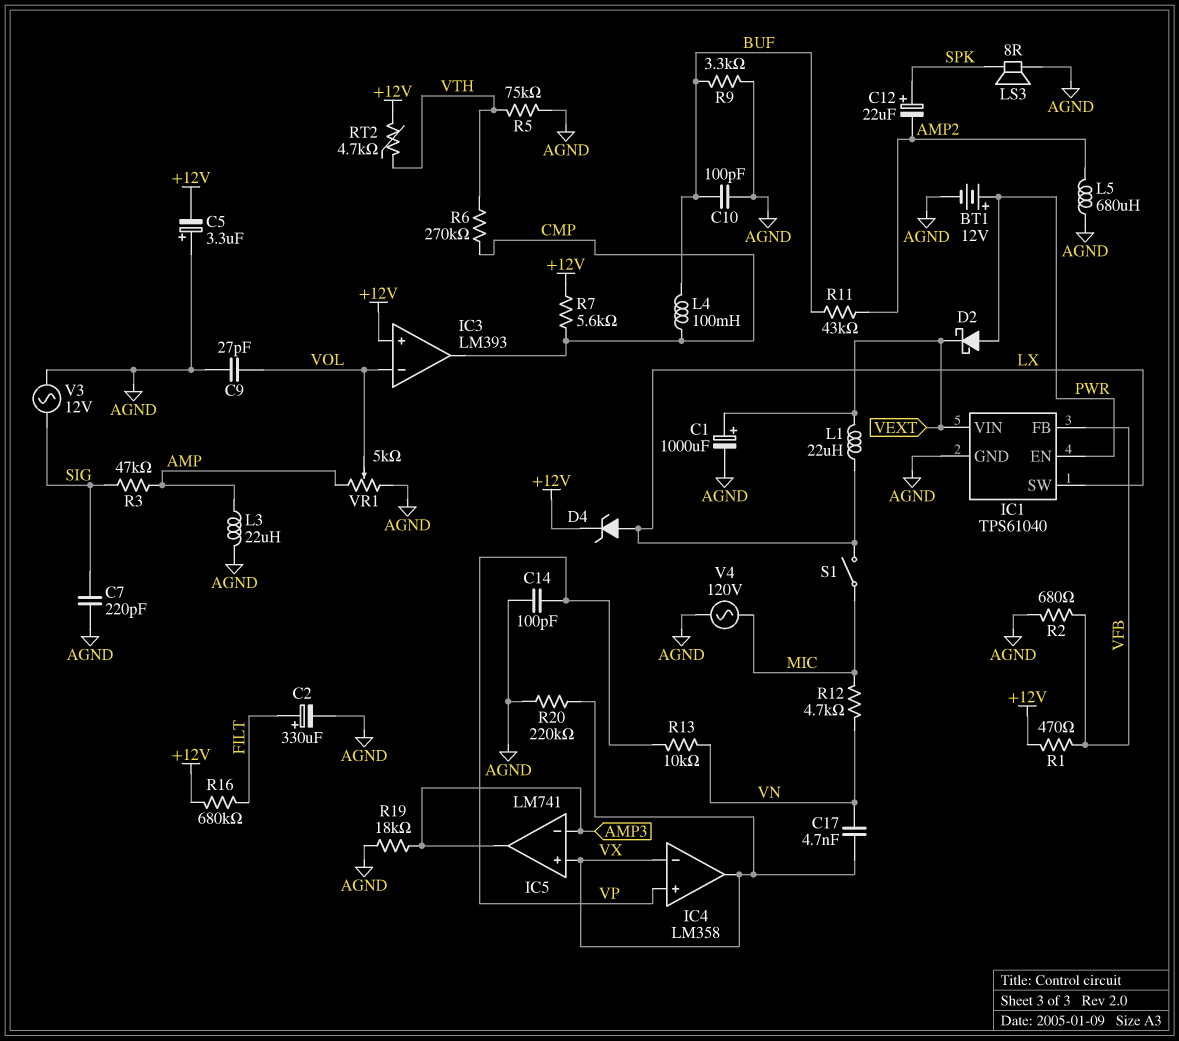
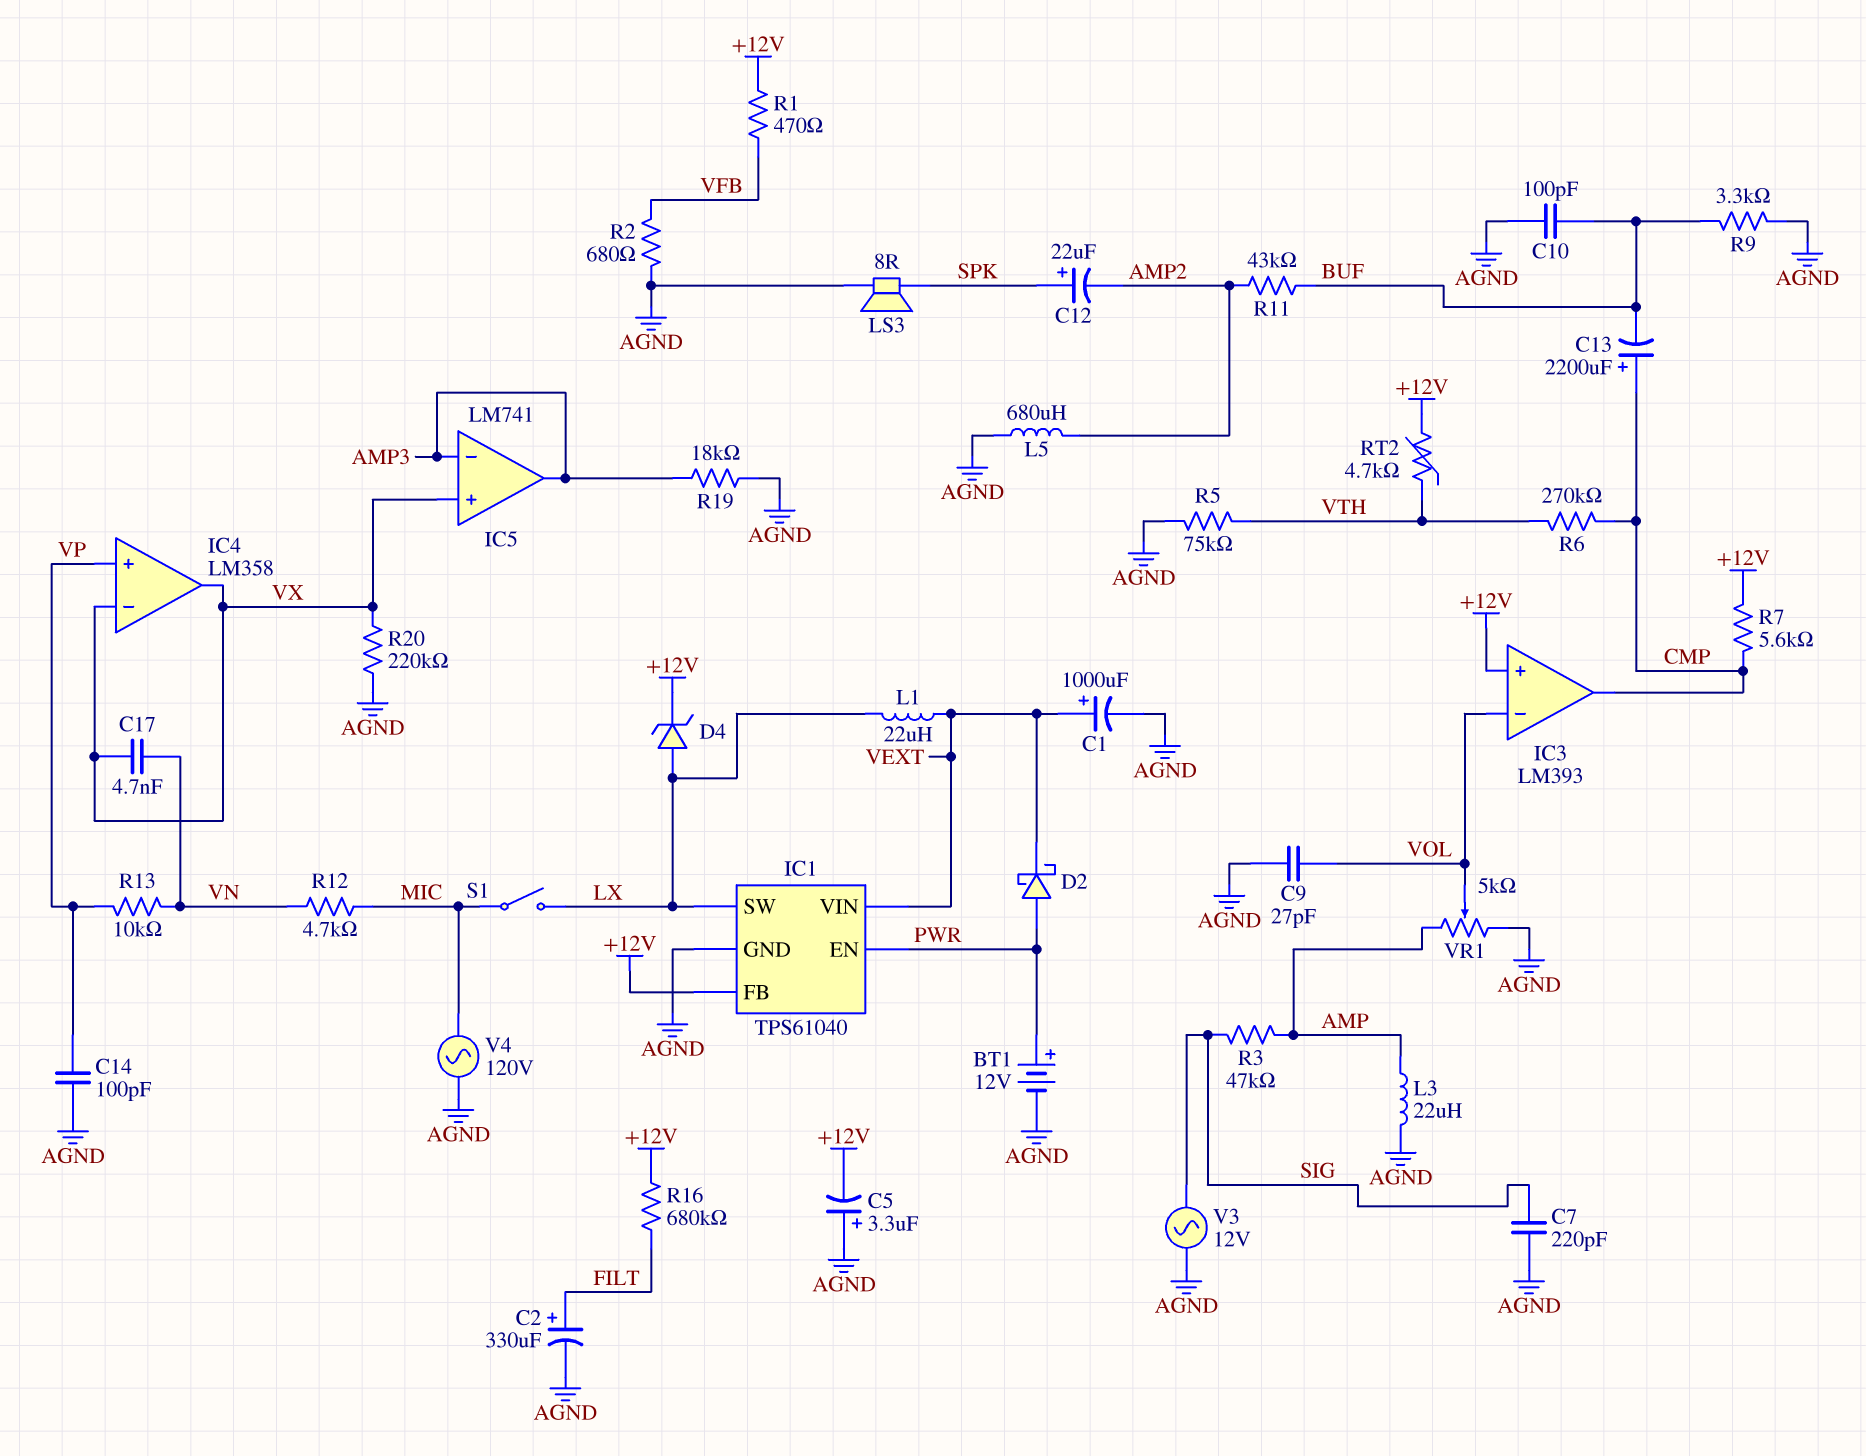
C13: none -> 2200uF (plus CMP, minus BUF)
IC1 pin FB: VFB -> +12V
L4: 100mH (BUF, CMP) -> none

